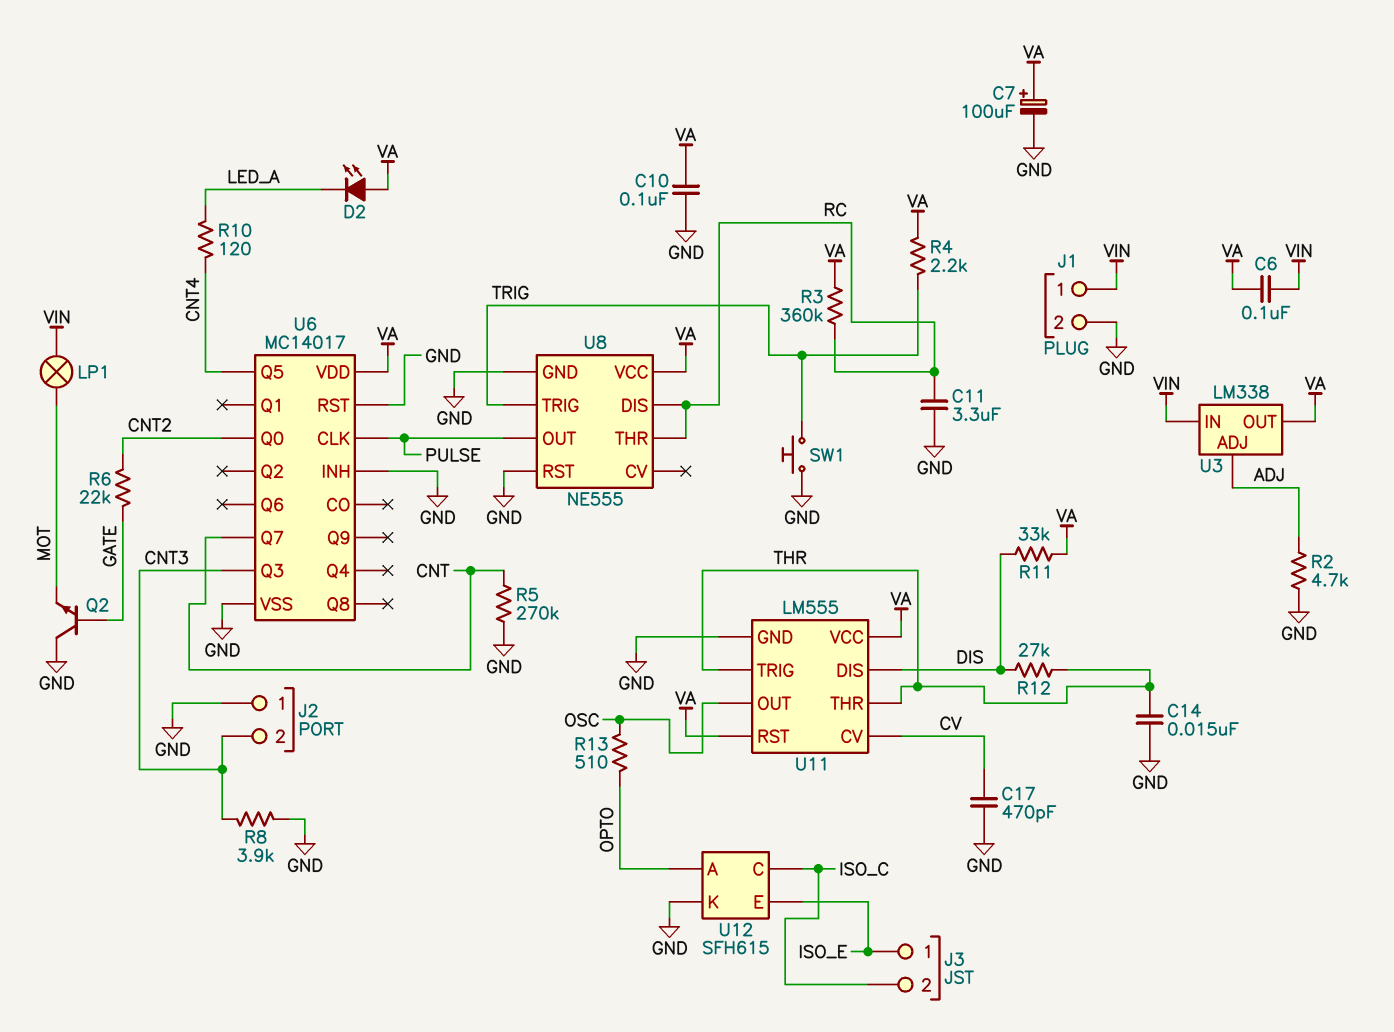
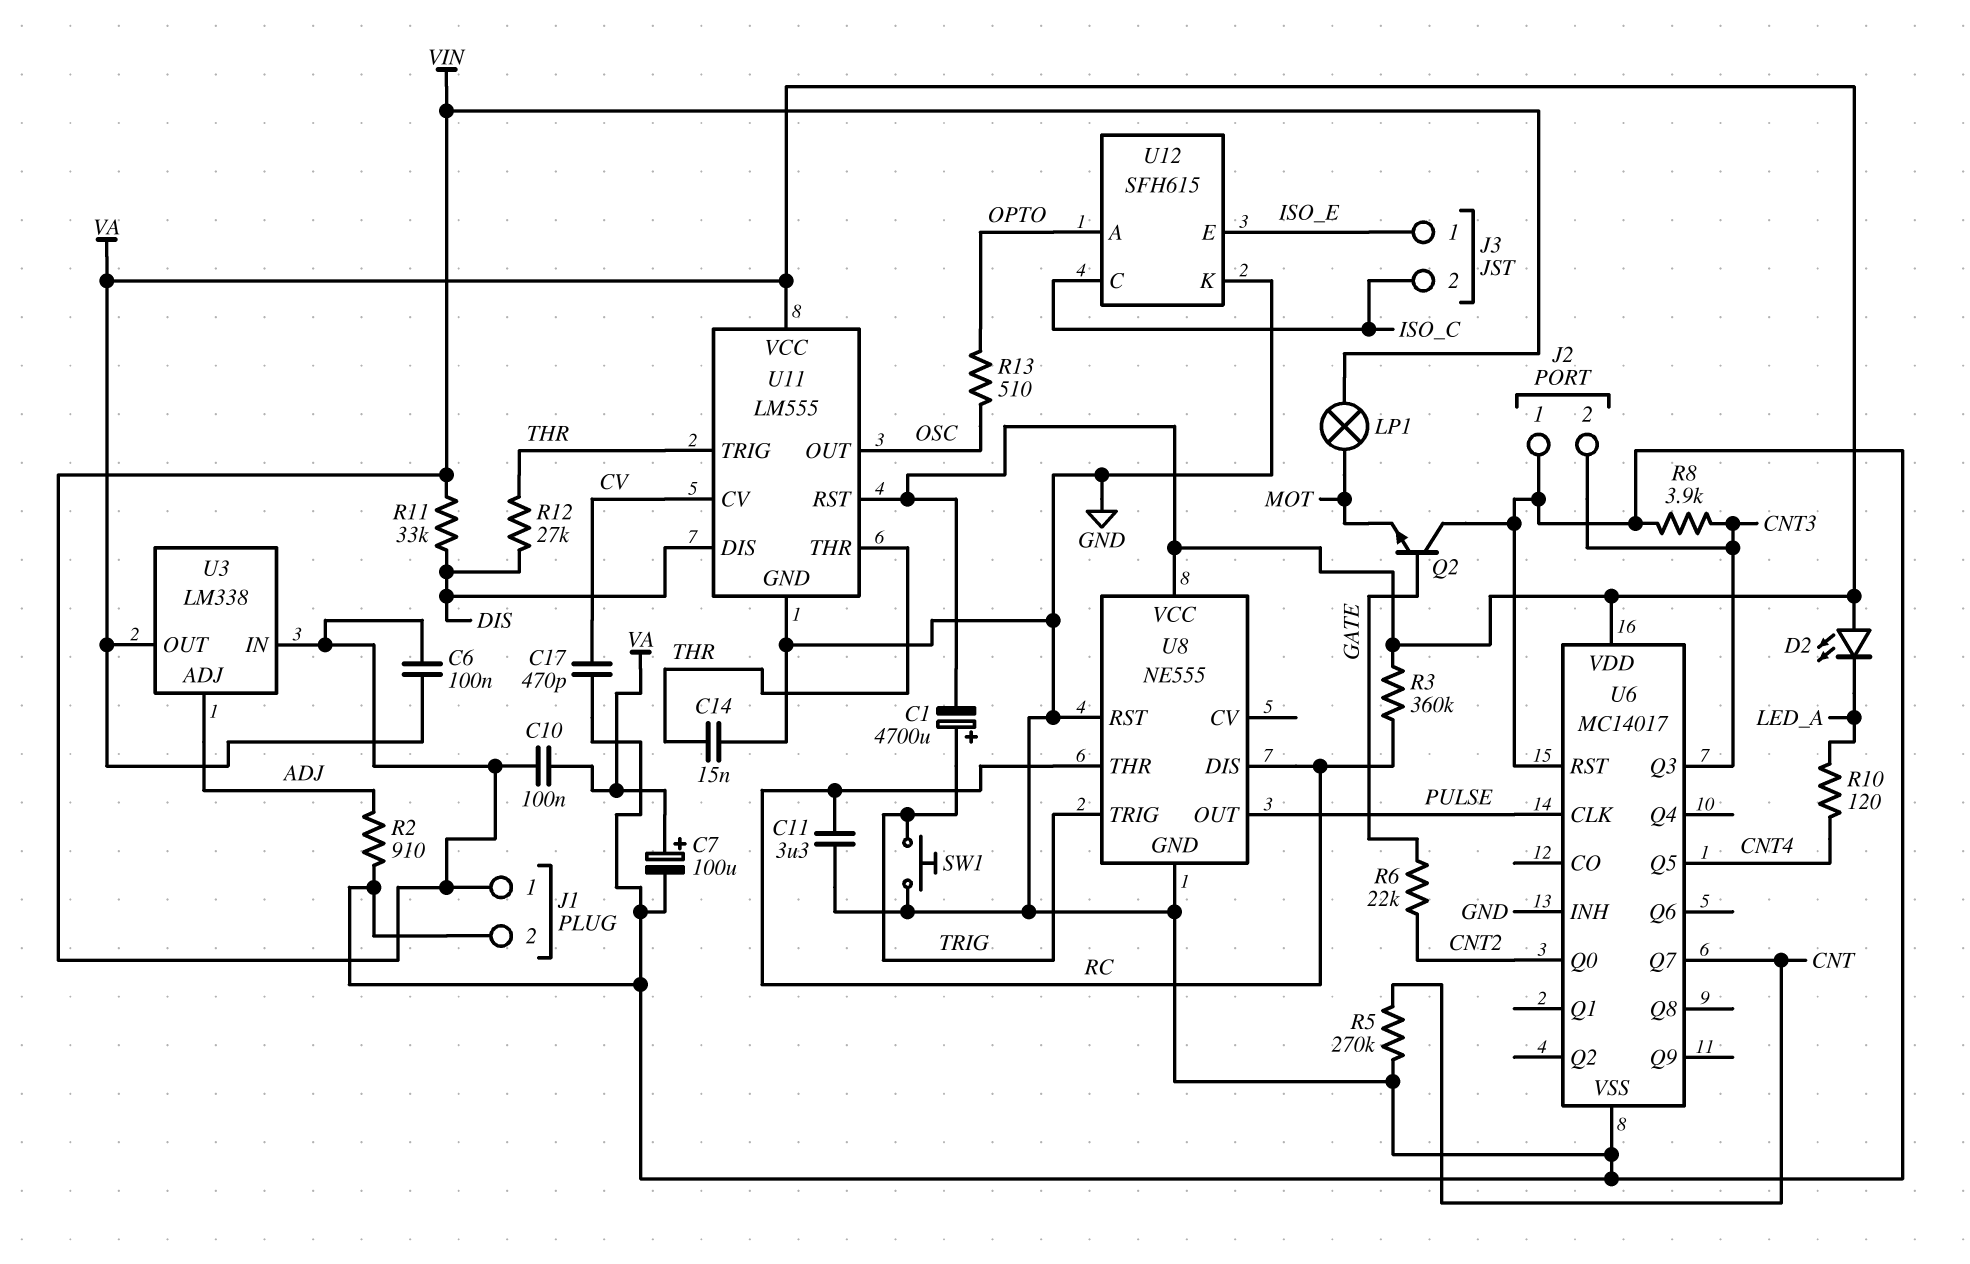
C1: none -> 4700uF (plus TRIG, minus VA)
C10: 100nF (GND, VA) -> 100nF (VA, VIN)
R2: 4.7k (ADJ, GND) -> 910 (ADJ, GND)
R4: 2.2k (TRIG, VA) -> none
R11: 33k (DIS, VA) -> 33k (DIS, VIN)

